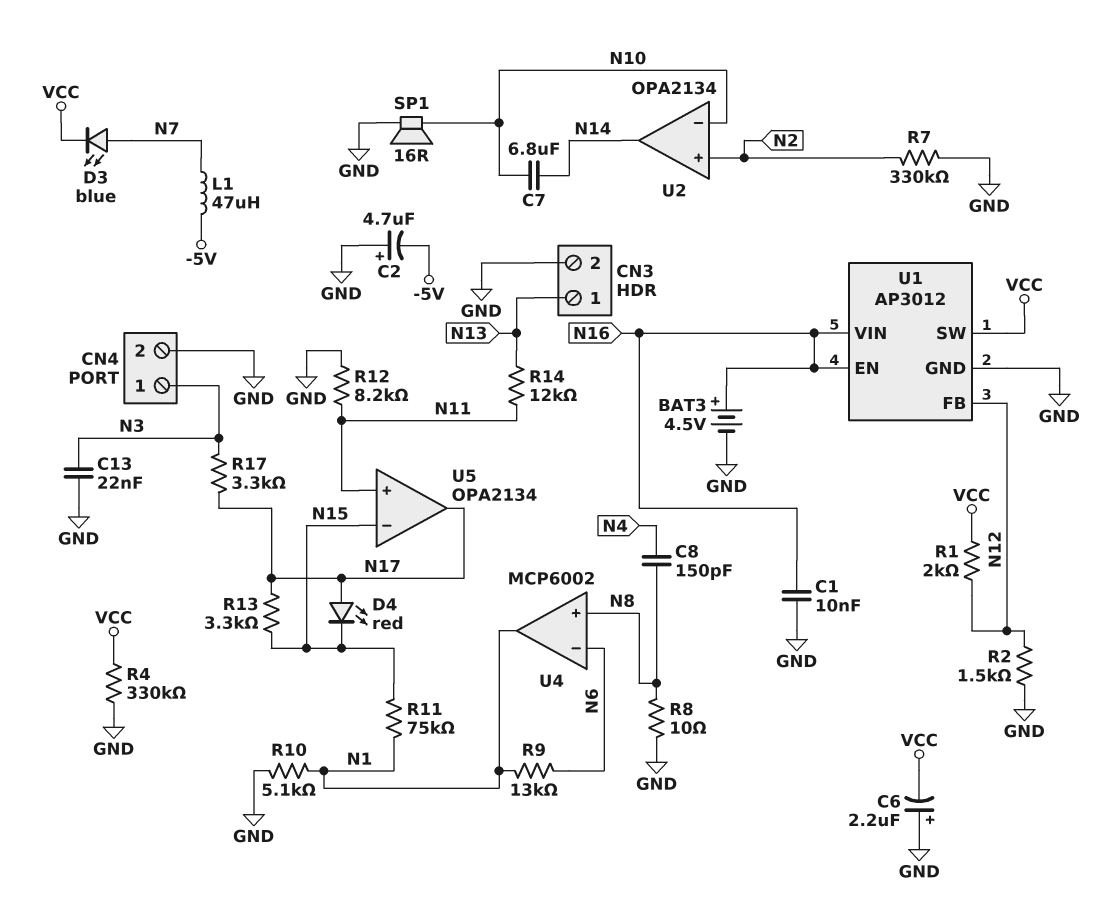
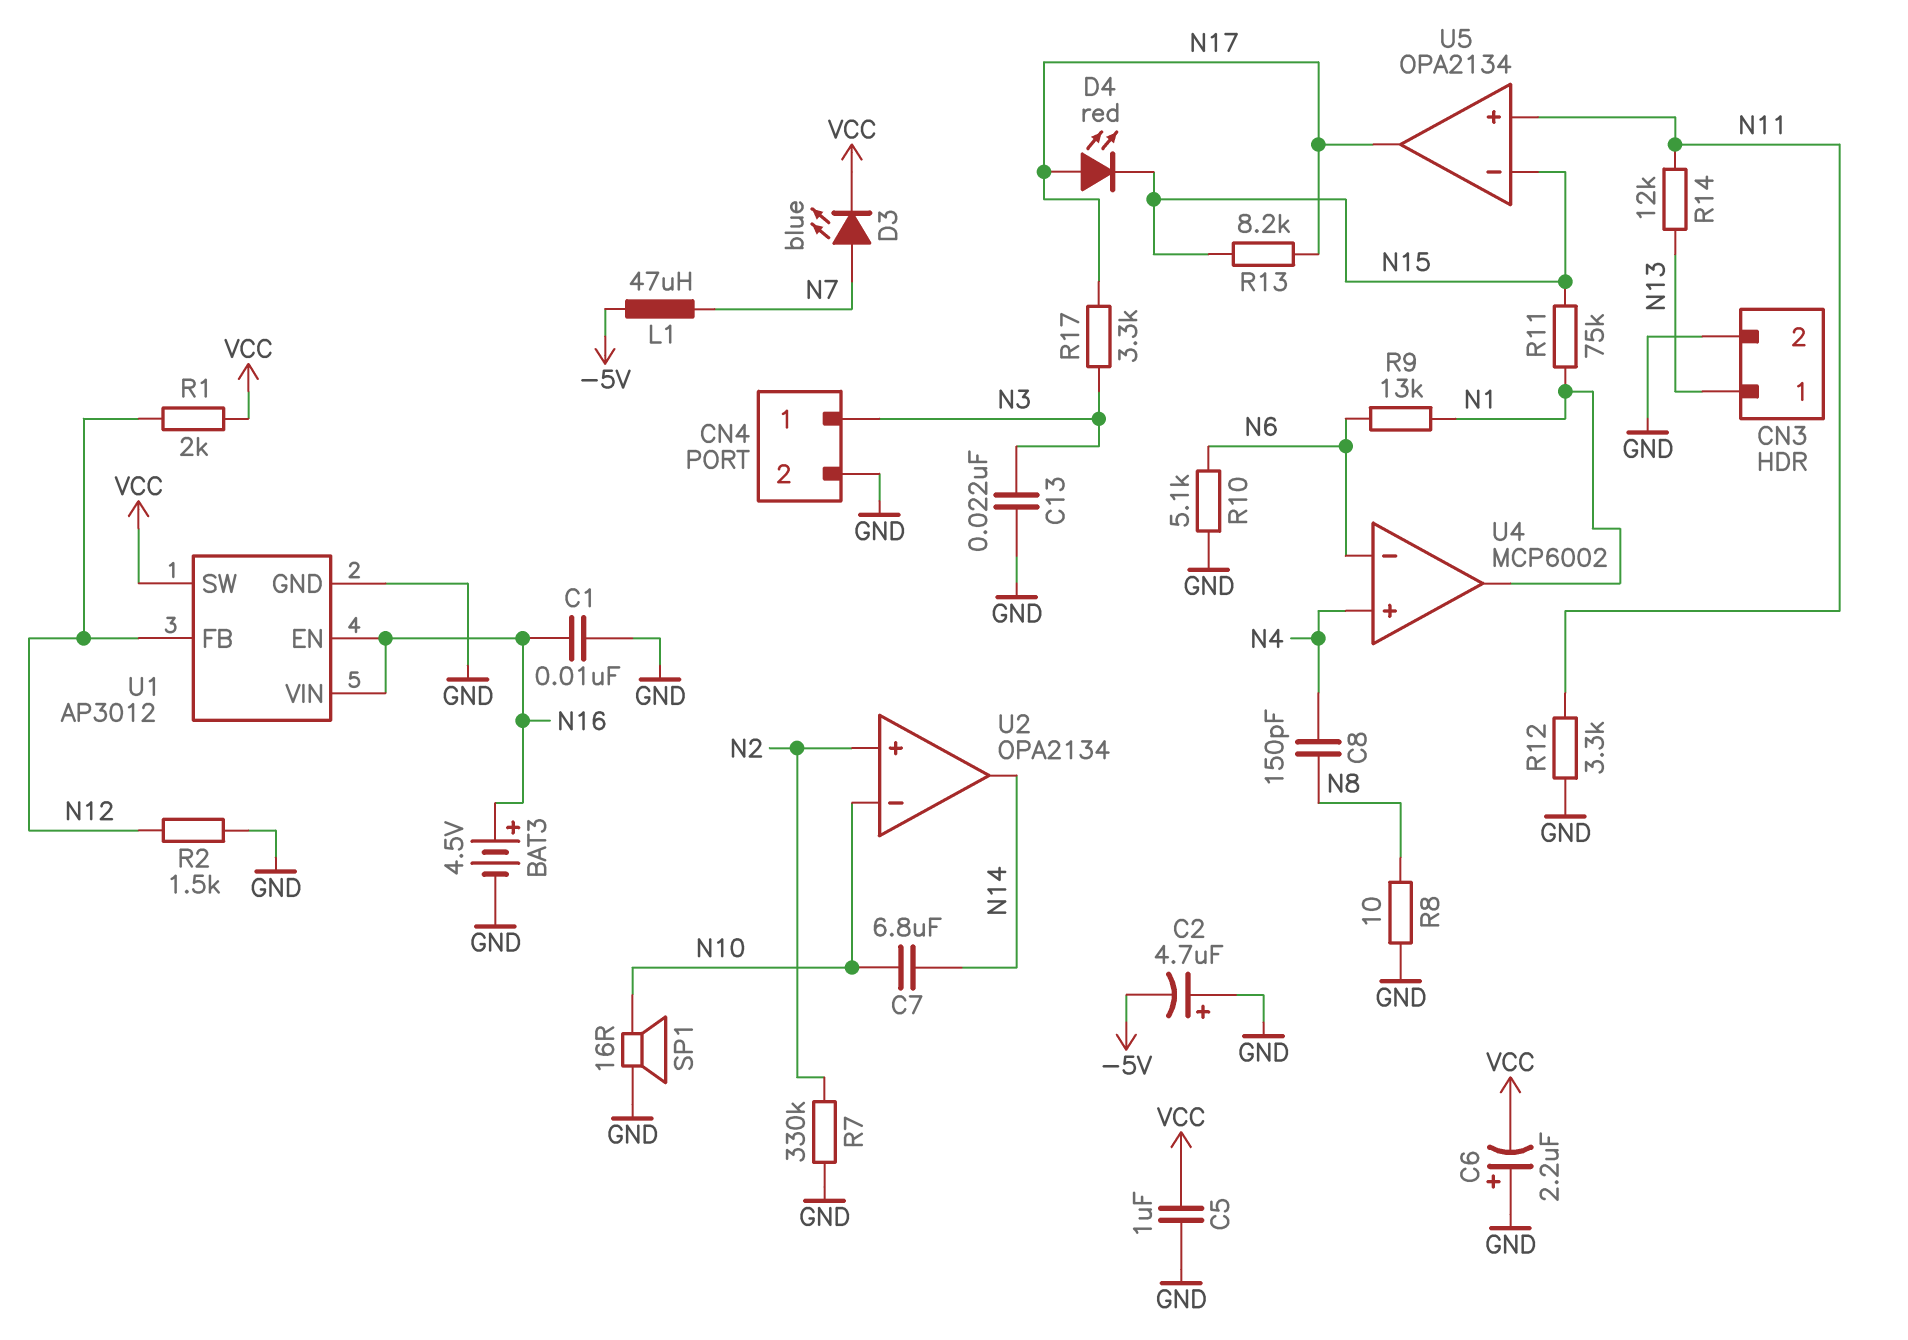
C5: none -> 1uF (GND, VCC)
R4: 330k (GND, VCC) -> none
R10: 5.1k (GND, N1) -> 5.1k (GND, N6)
R12: 8.2k (GND, N11) -> 3.3k (GND, N11)
R13: 3.3k (N15, N17) -> 8.2k (N15, N17)
U4 pin in+: N8 -> N4

